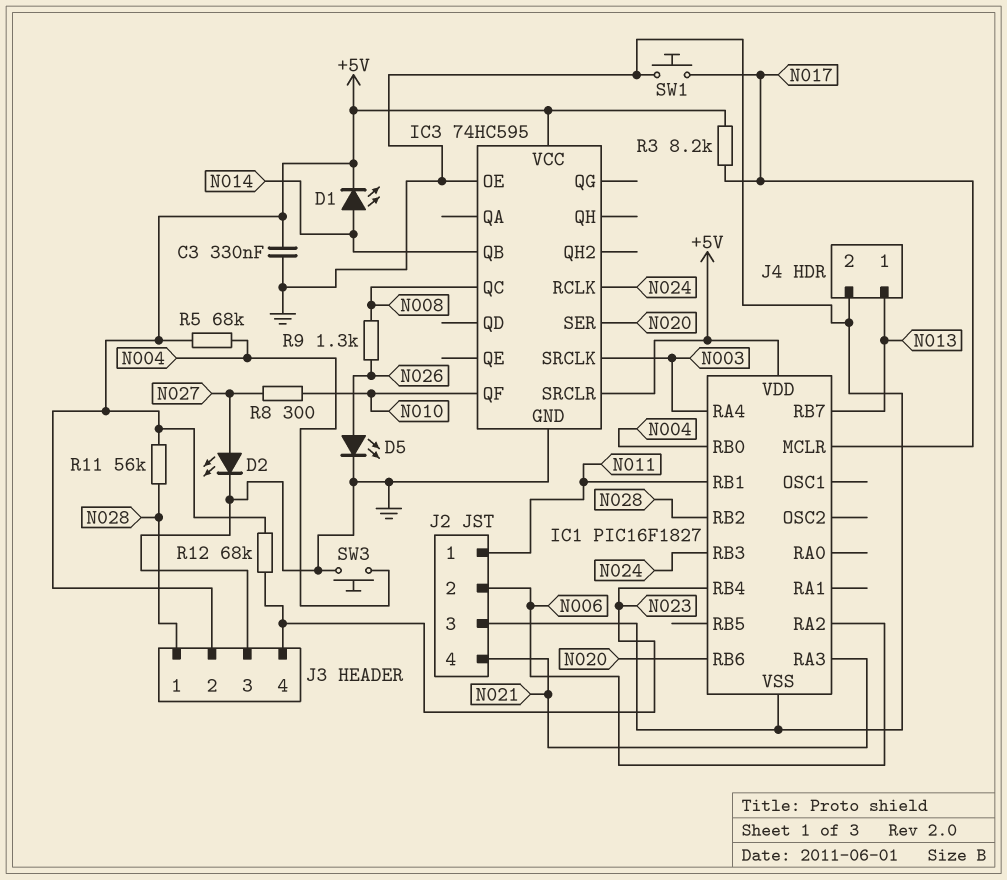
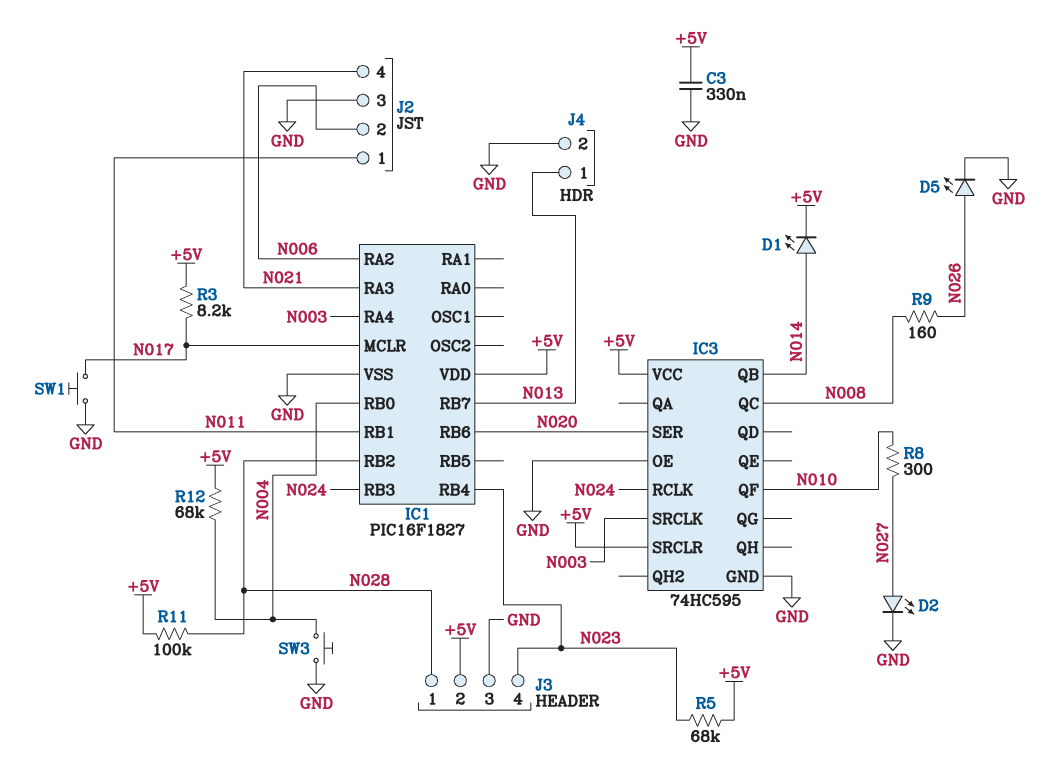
R5: 68k (+5V, N004) -> 68k (+5V, N023)
R9: 1.3k (N008, N026) -> 160 (N008, N026)
R11: 56k (+5V, N028) -> 100k (+5V, N028)
R12: 68k (+5V, N023) -> 68k (+5V, N004)

